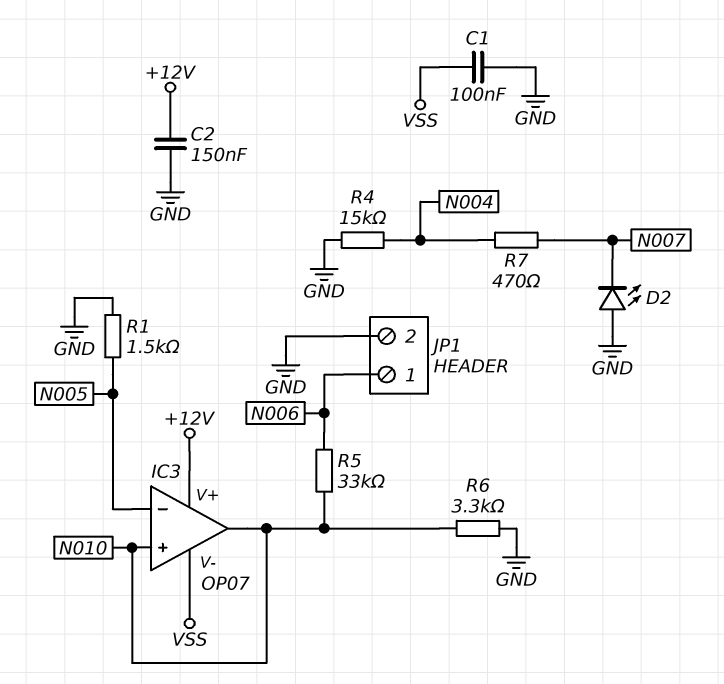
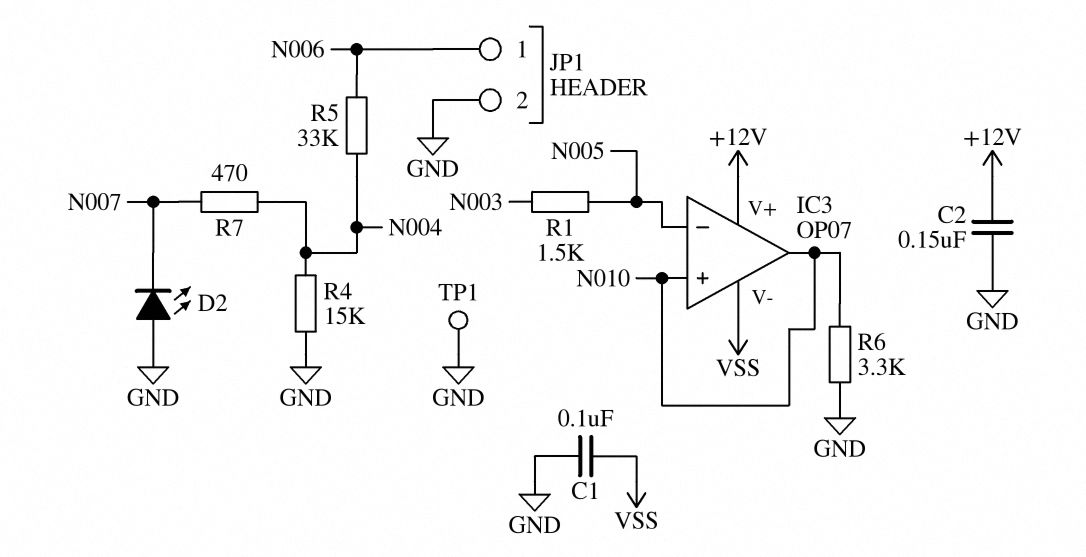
R1: 1.5k (GND, N005) -> 1.5k (N003, N005)
R5: 33k (N006, N010) -> 33k (N004, N006)
TP1: none -> test point (GND)

